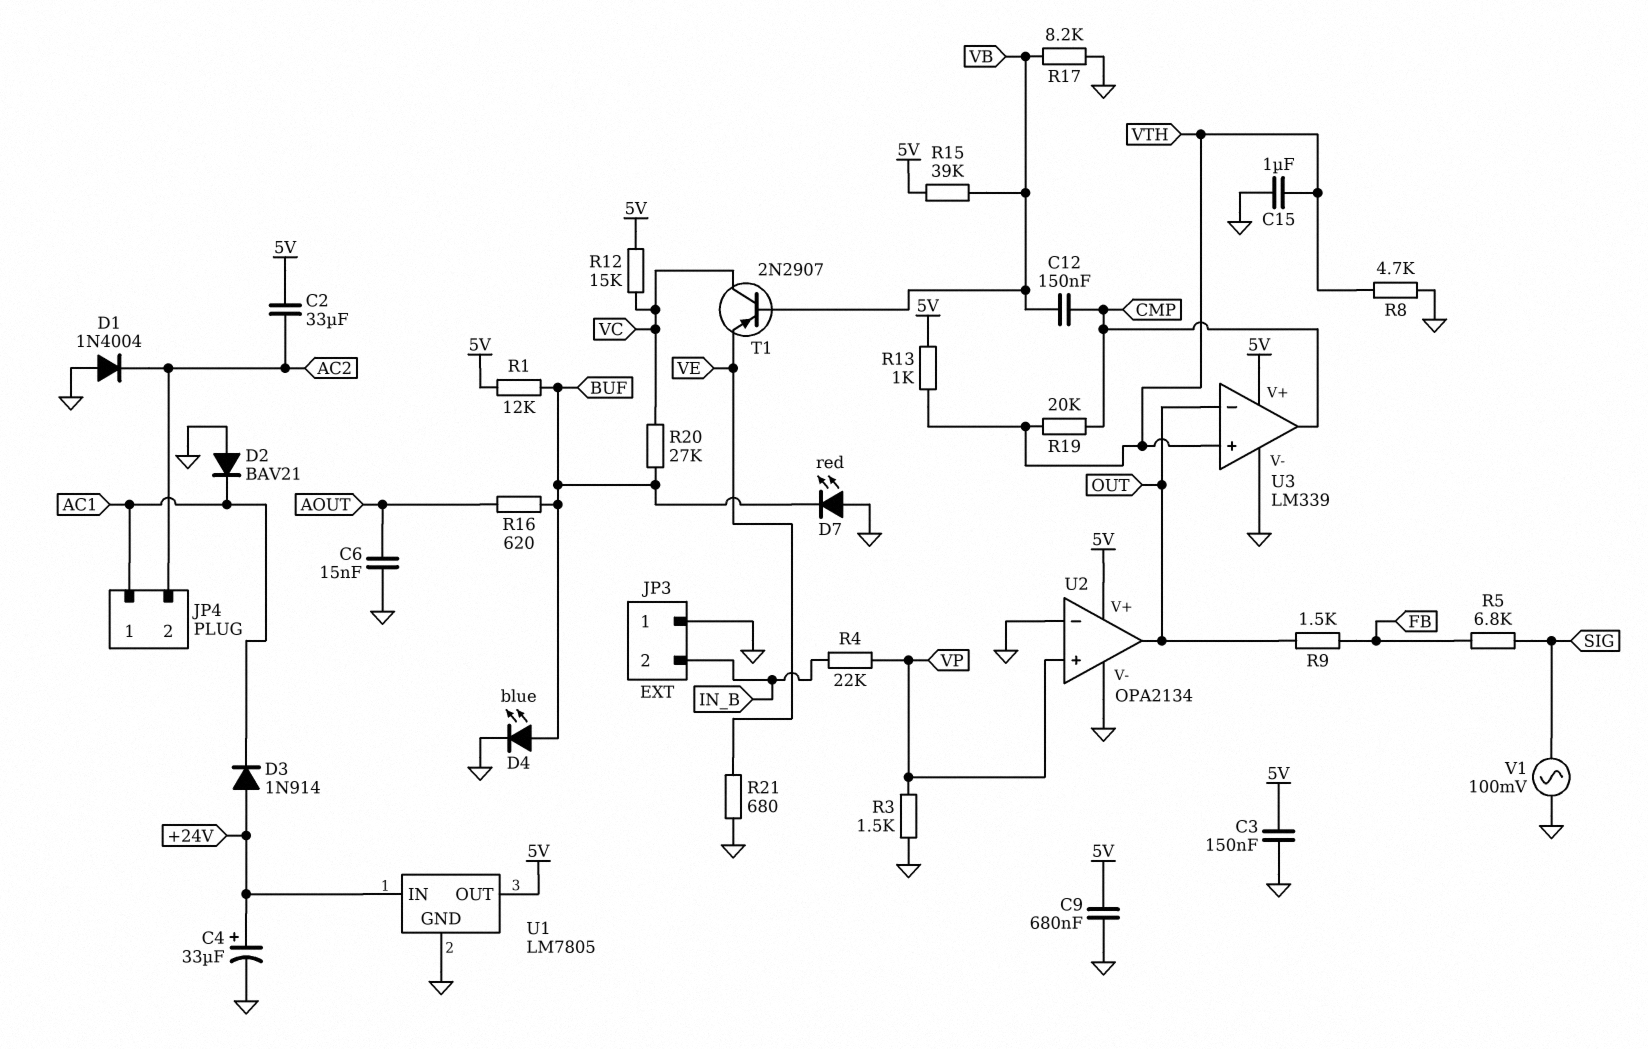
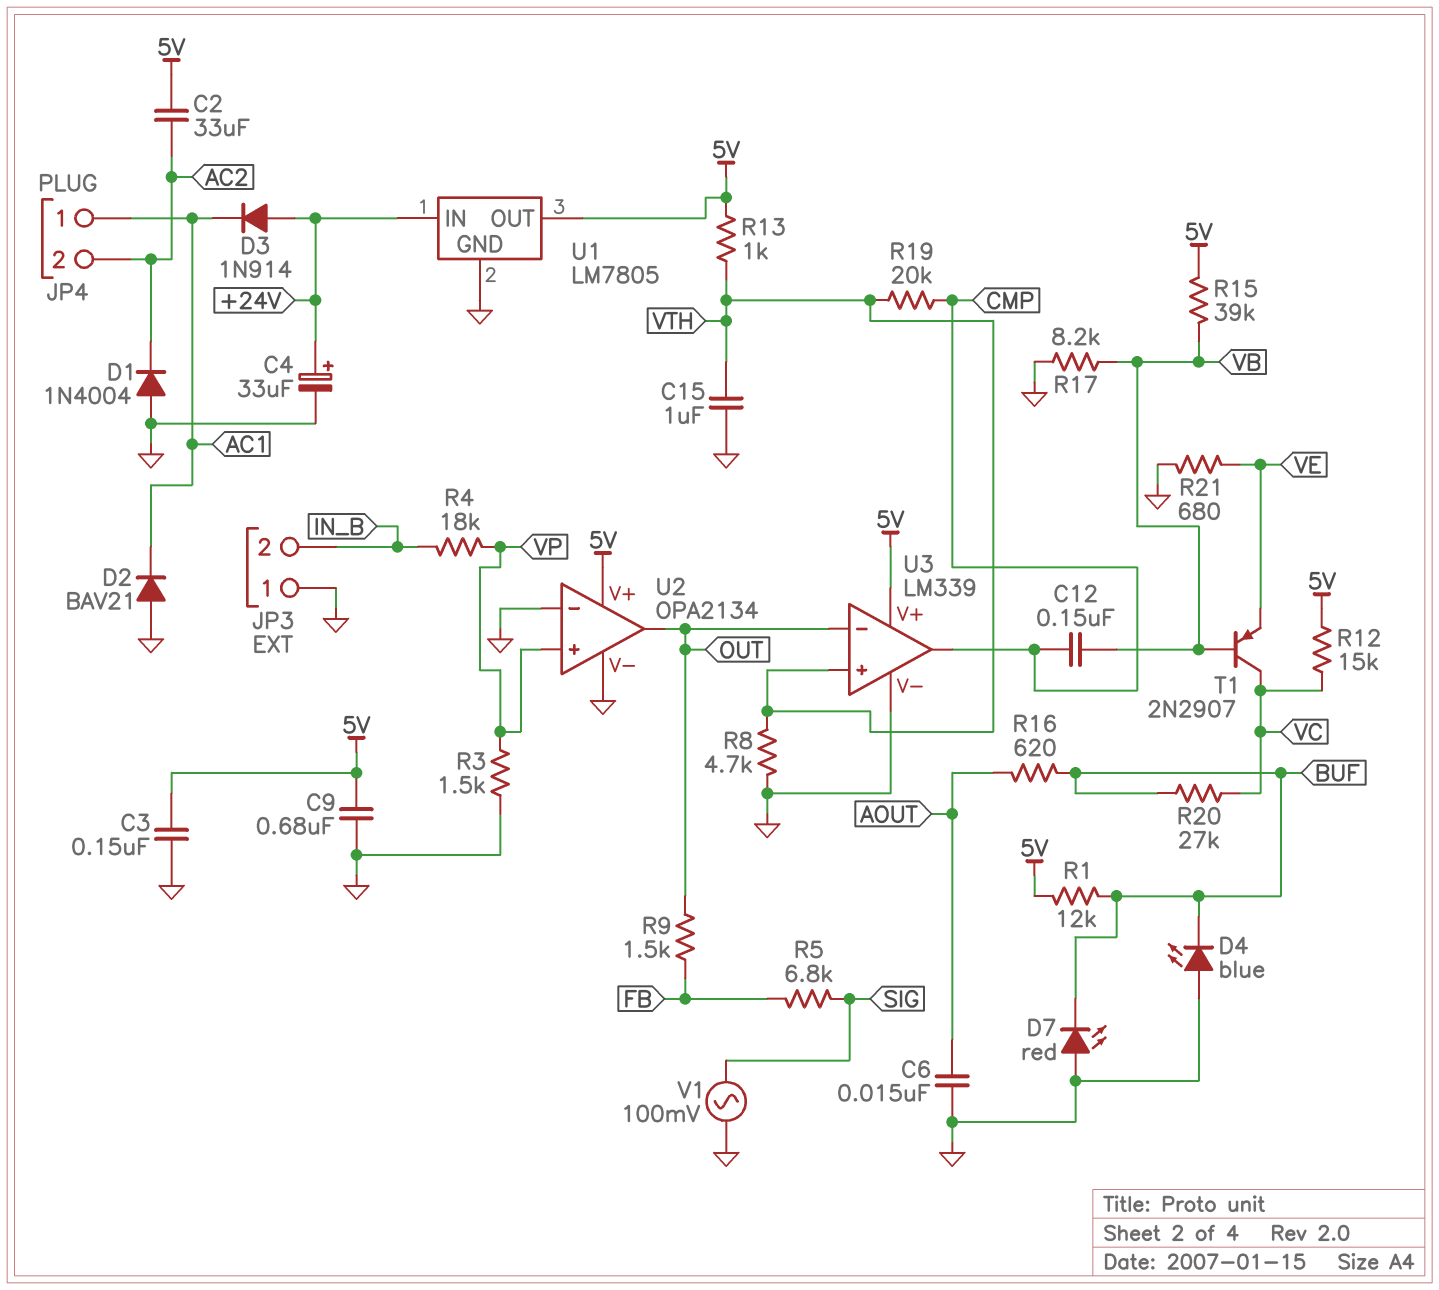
D4: LED blue (A BUF, K GND) -> LED blue (A GND, K BUF)
R4: 22k (IN_B, VP) -> 18k (IN_B, VP)

